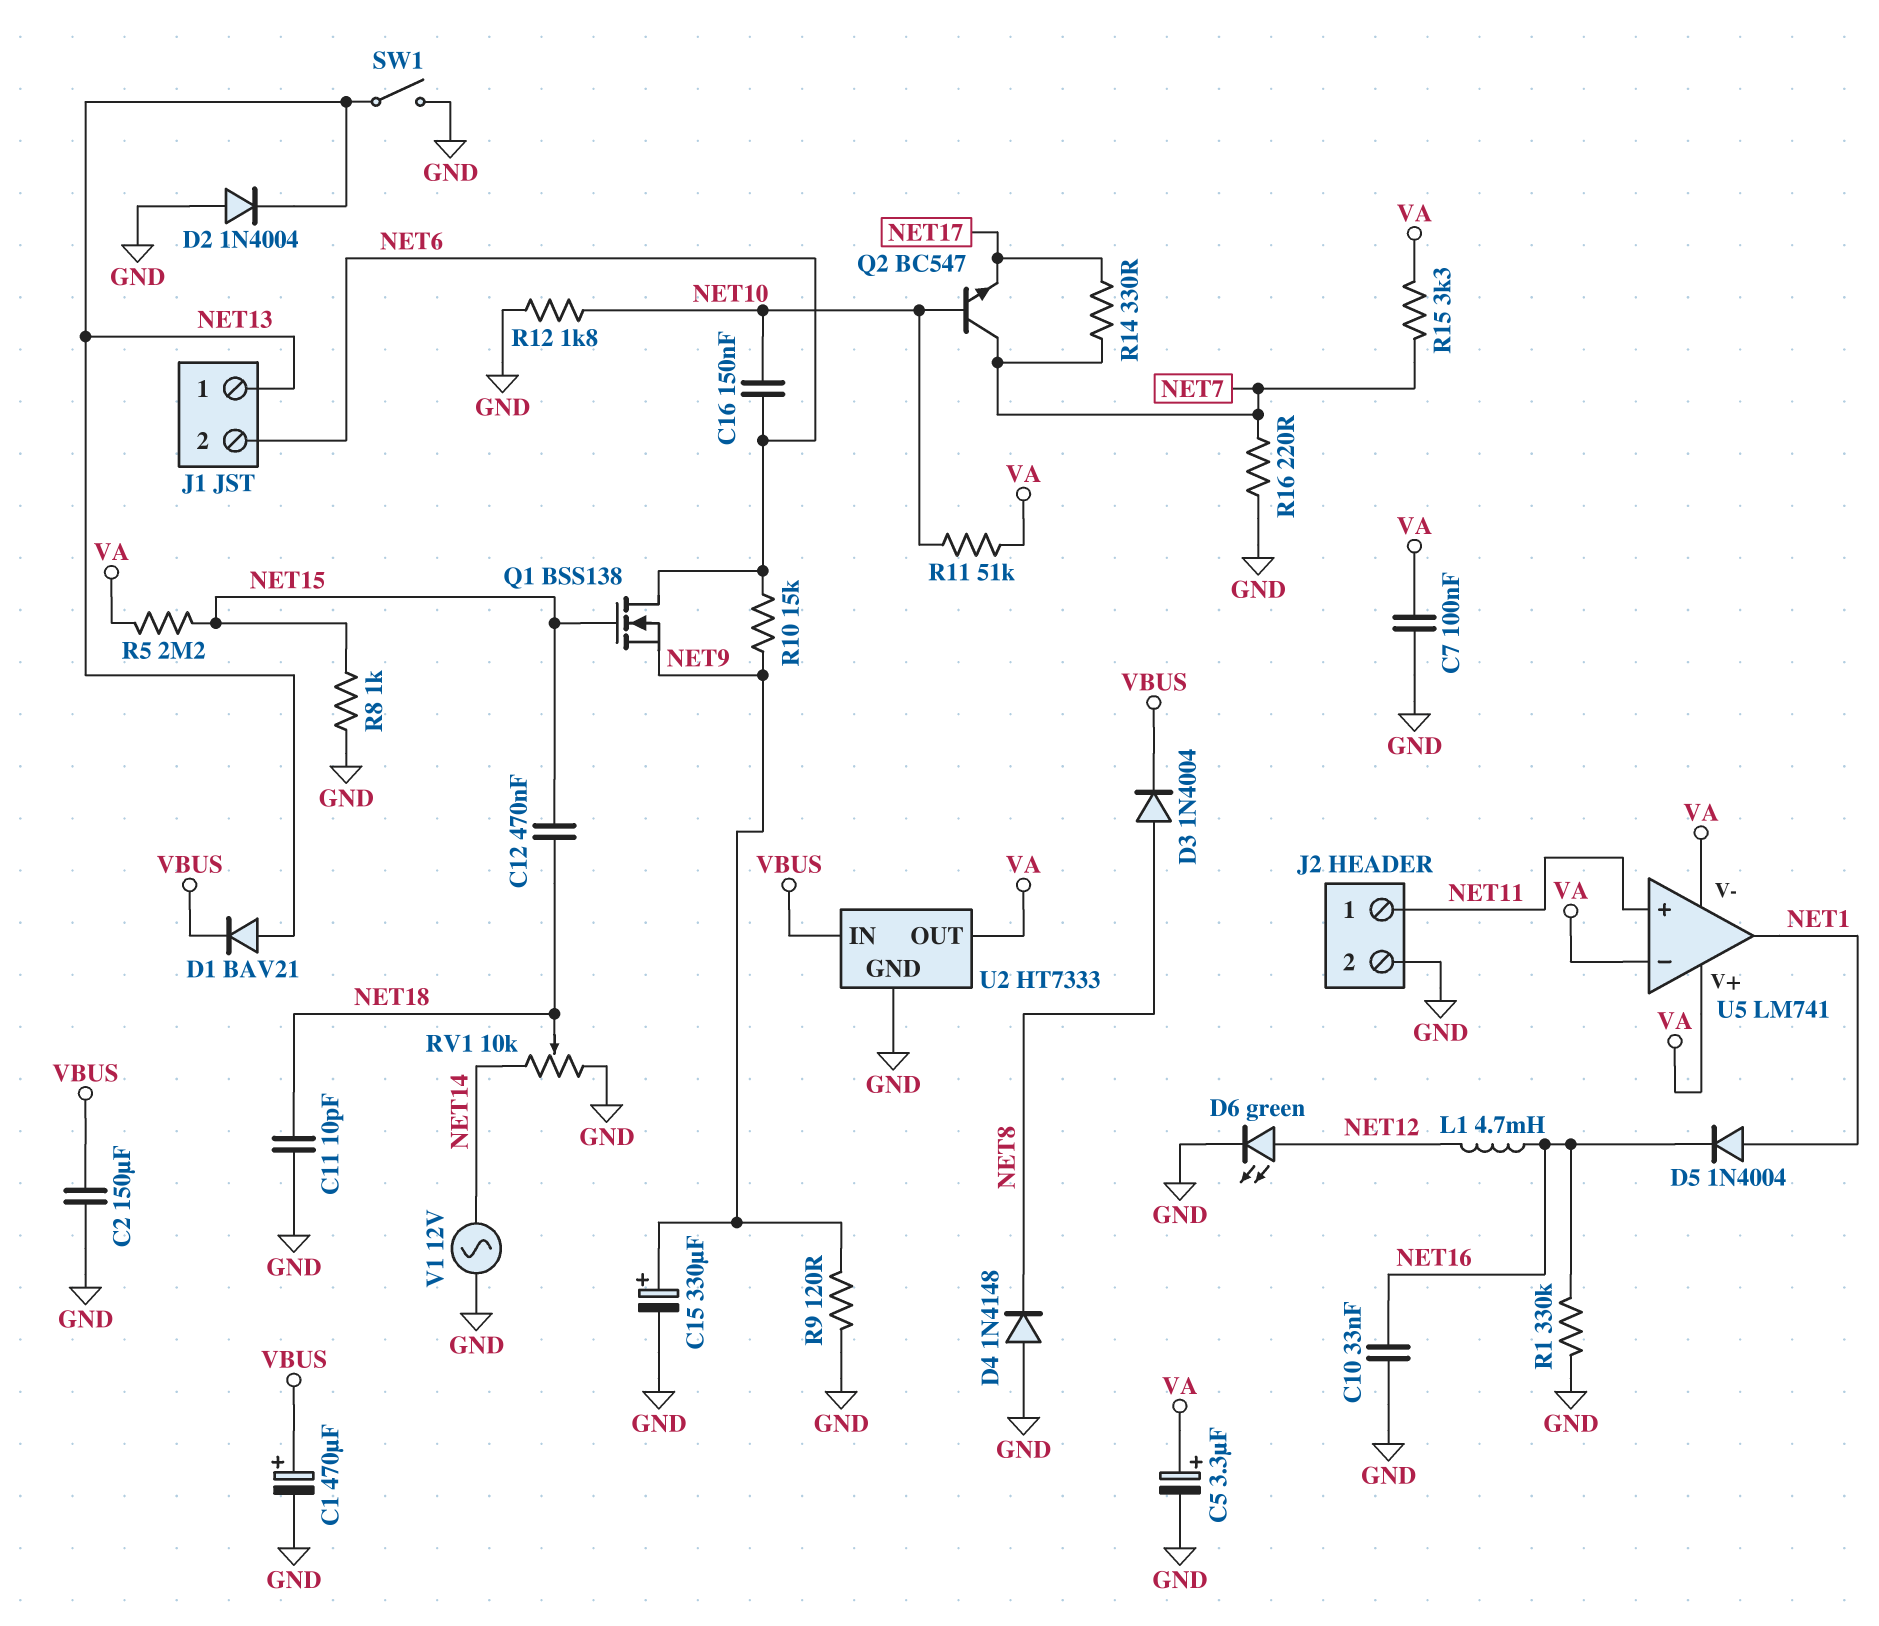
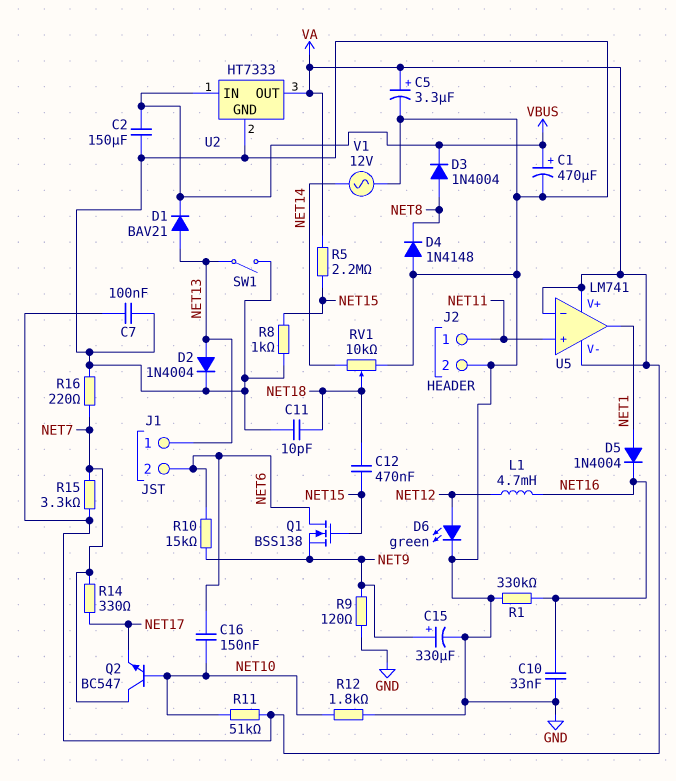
D2: diode 1N4004 (A GND, K NET13) -> diode 1N4004 (A NET13, K GND)

